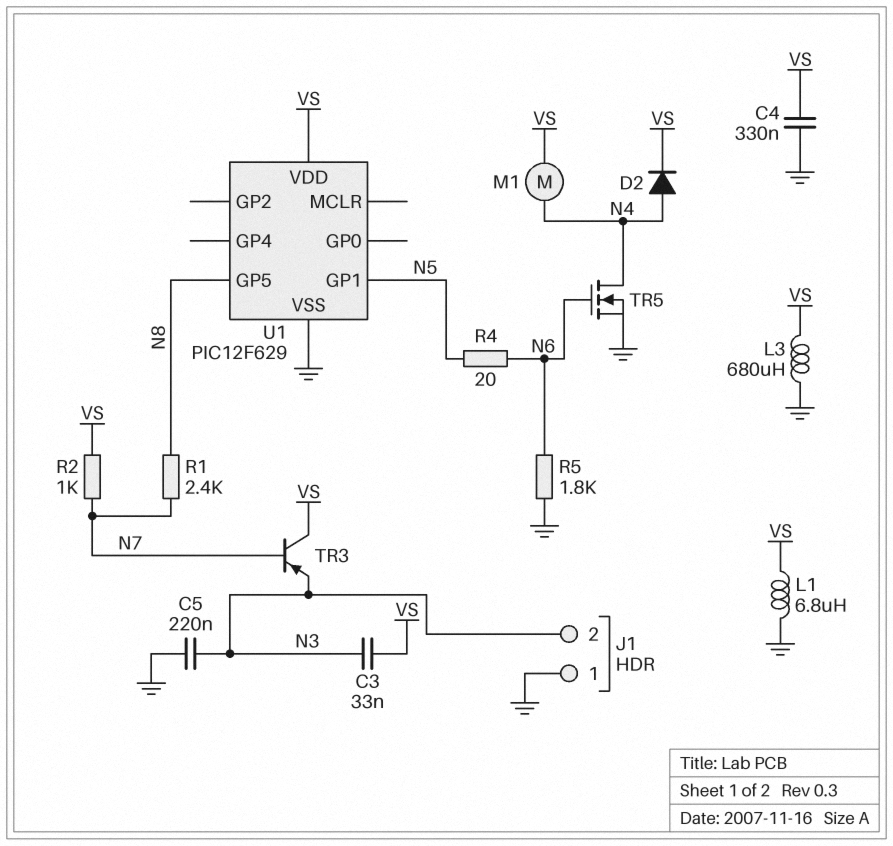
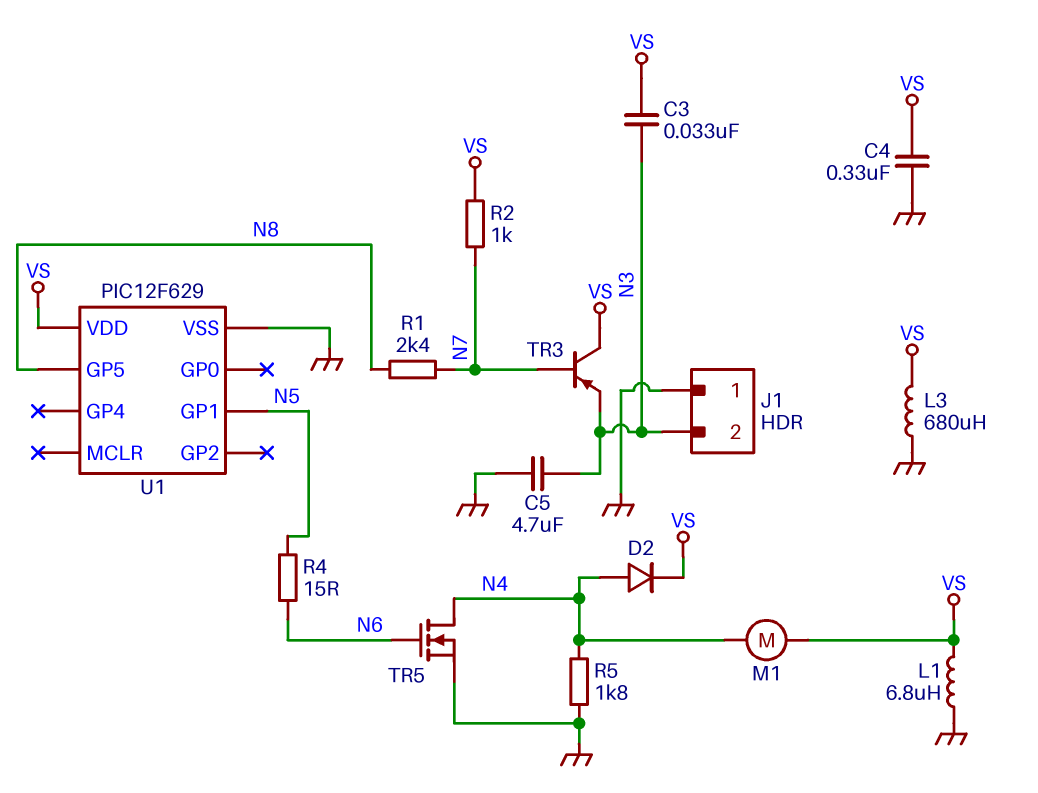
C5: 220nF (GND, N3) -> 4.7uF (GND, N3)
R4: 20 (N5, N6) -> 15 (N5, N6)
R5: 1.8k (GND, N6) -> 1.8k (GND, N4)

